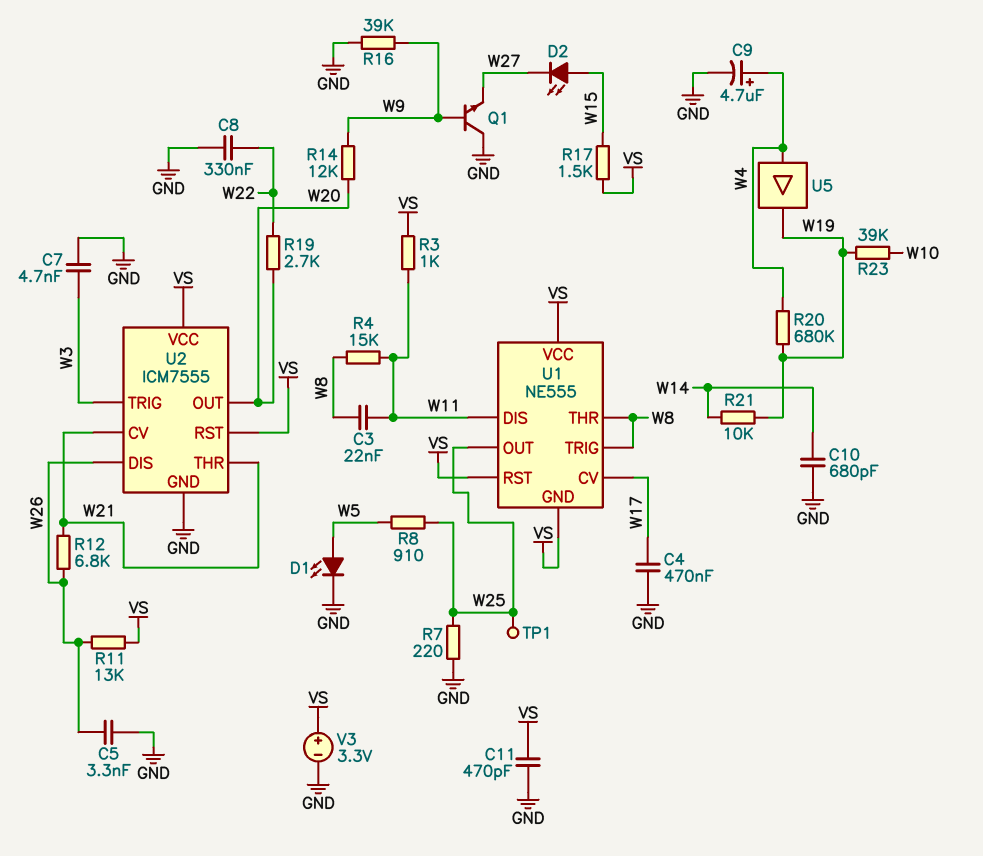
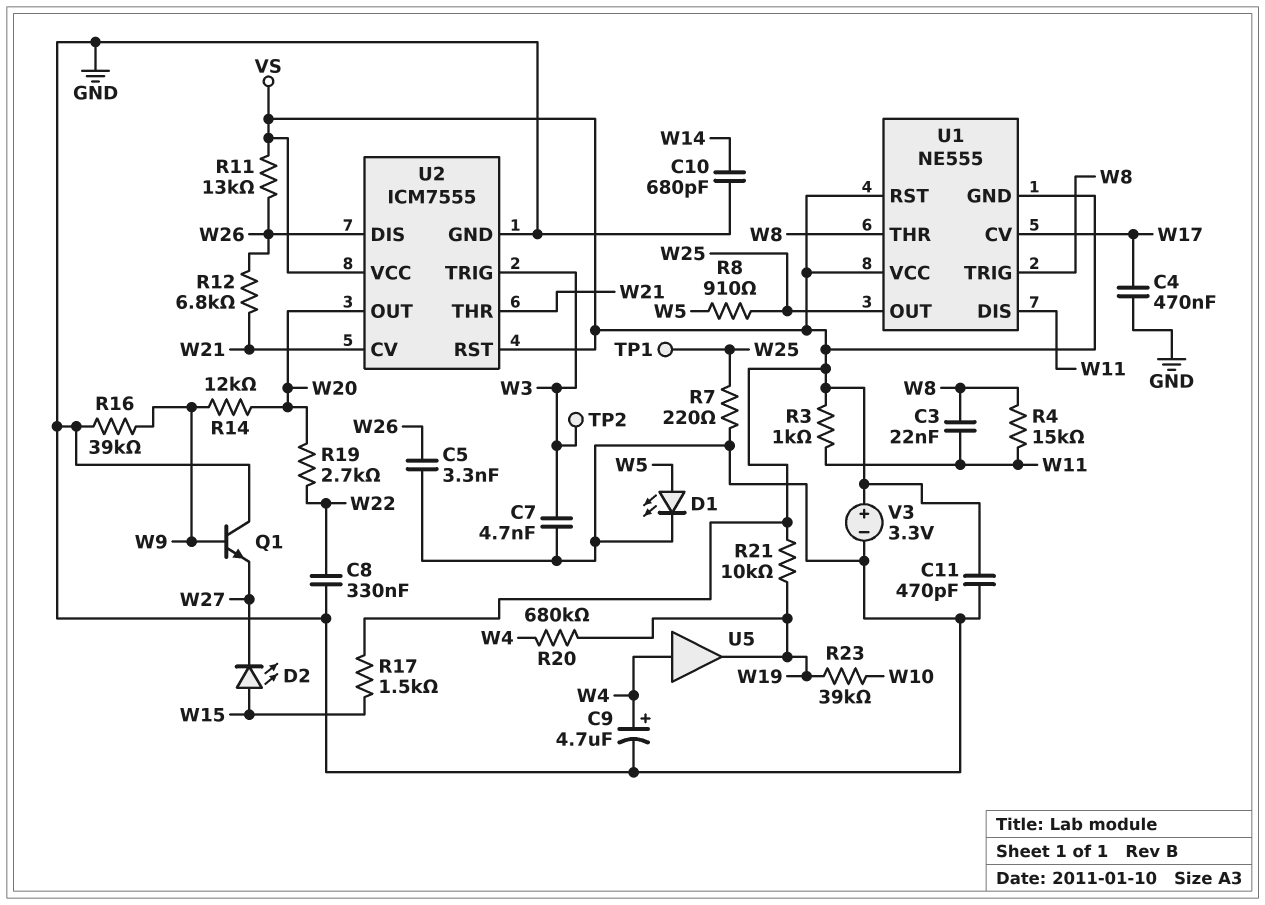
R21: 10k (W14, W19) -> 10k (VS, W19)
TP2: none -> test point (W3)

